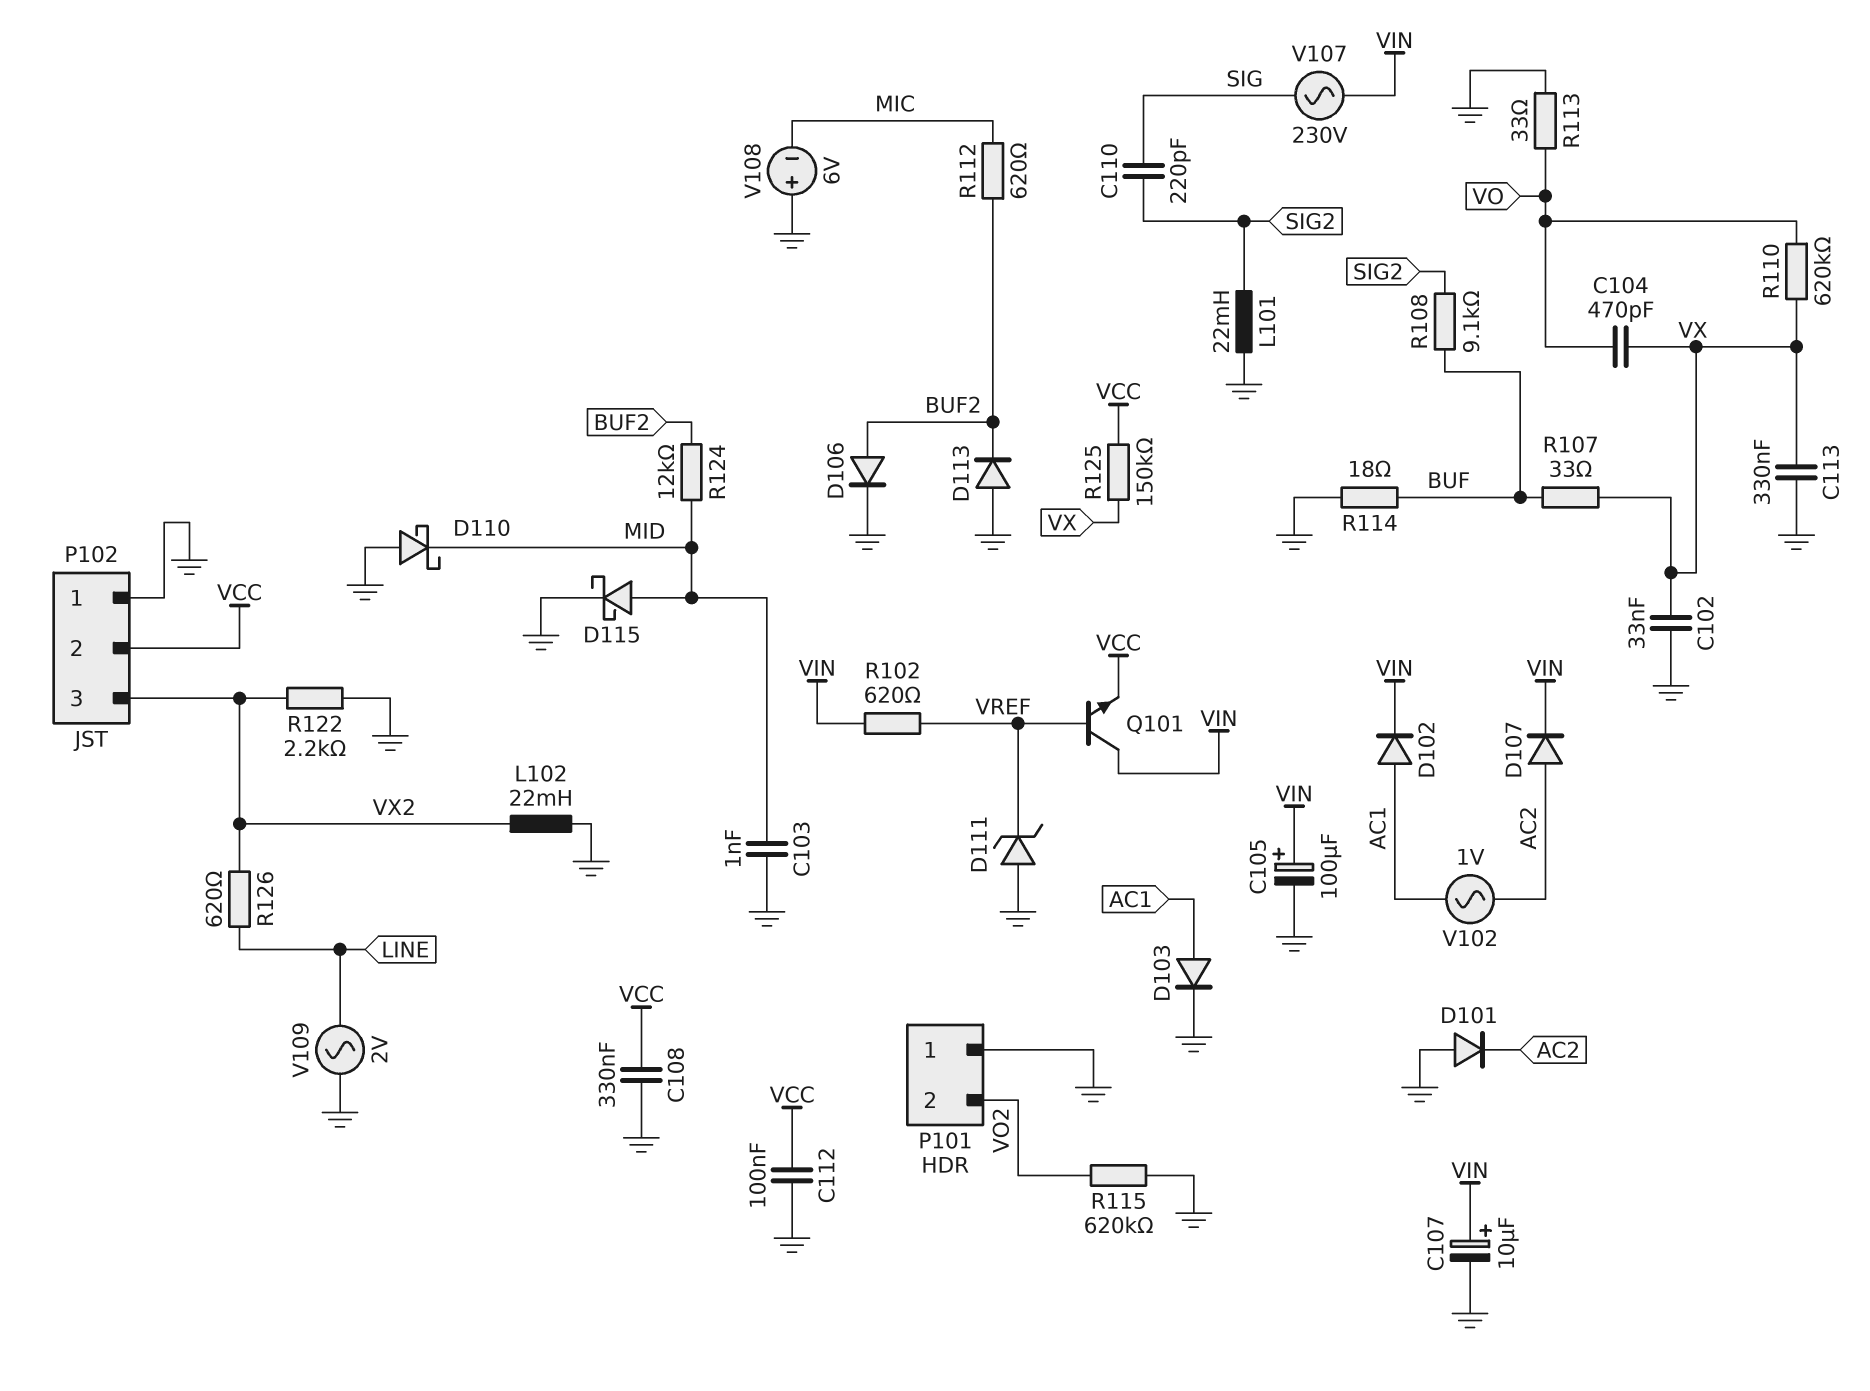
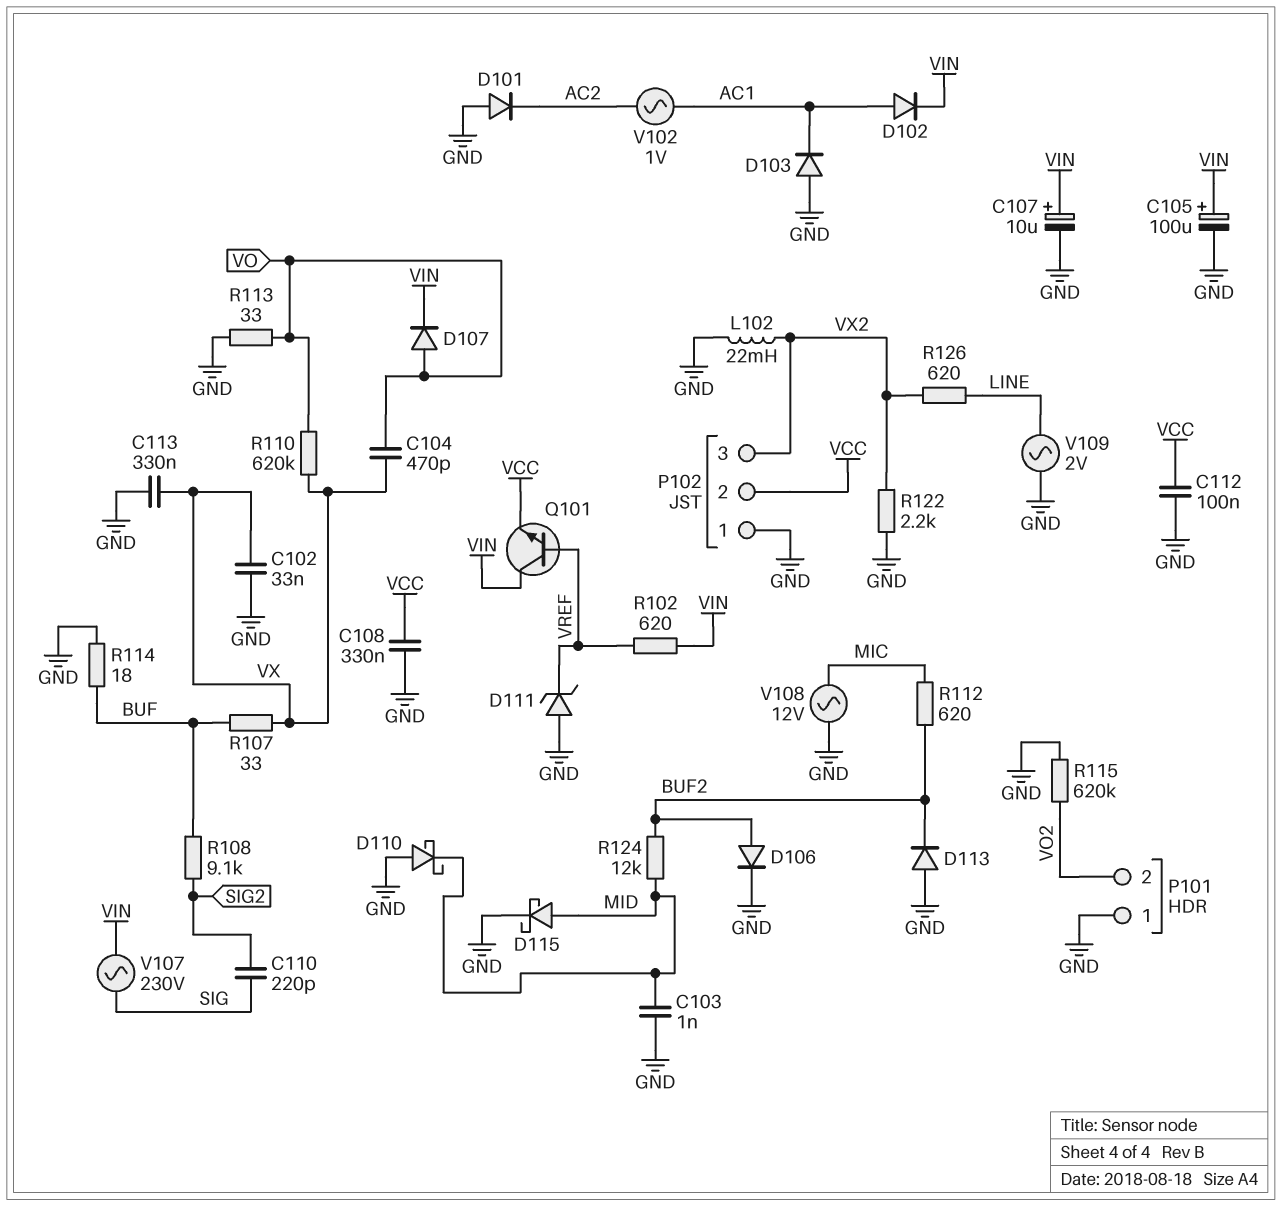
D103: diode (A AC1, K GND) -> diode (A GND, K AC1)
D107: diode (A AC2, K VIN) -> diode (A VO, K VIN)
L101: 22mH (GND, SIG2) -> none
R125: 150k (VCC, VX) -> none
V108: 6V (plus GND, minus MIC) -> AC 12V (GND, MIC)

